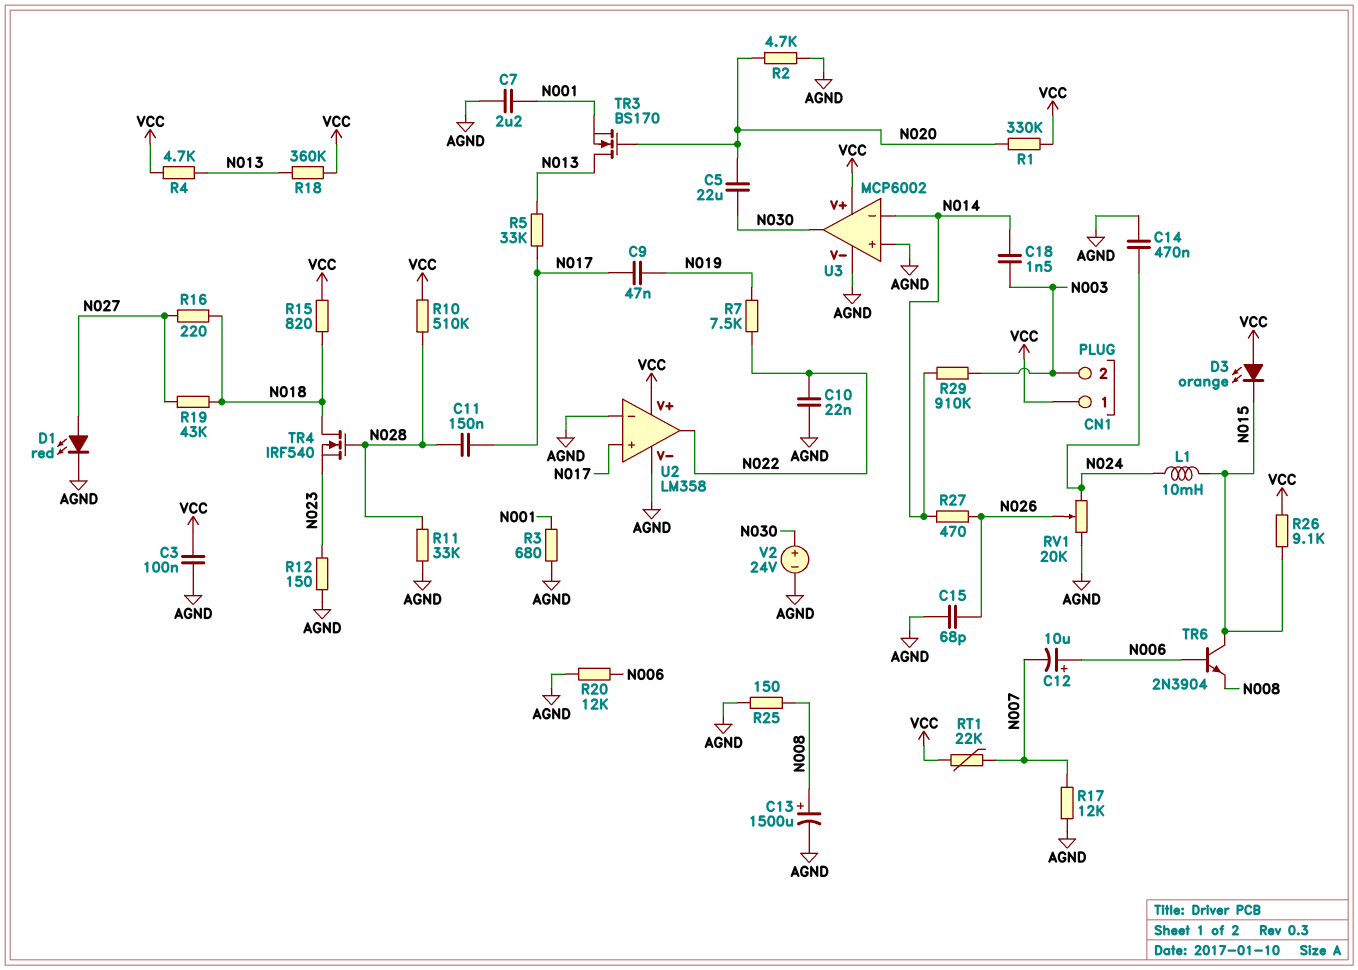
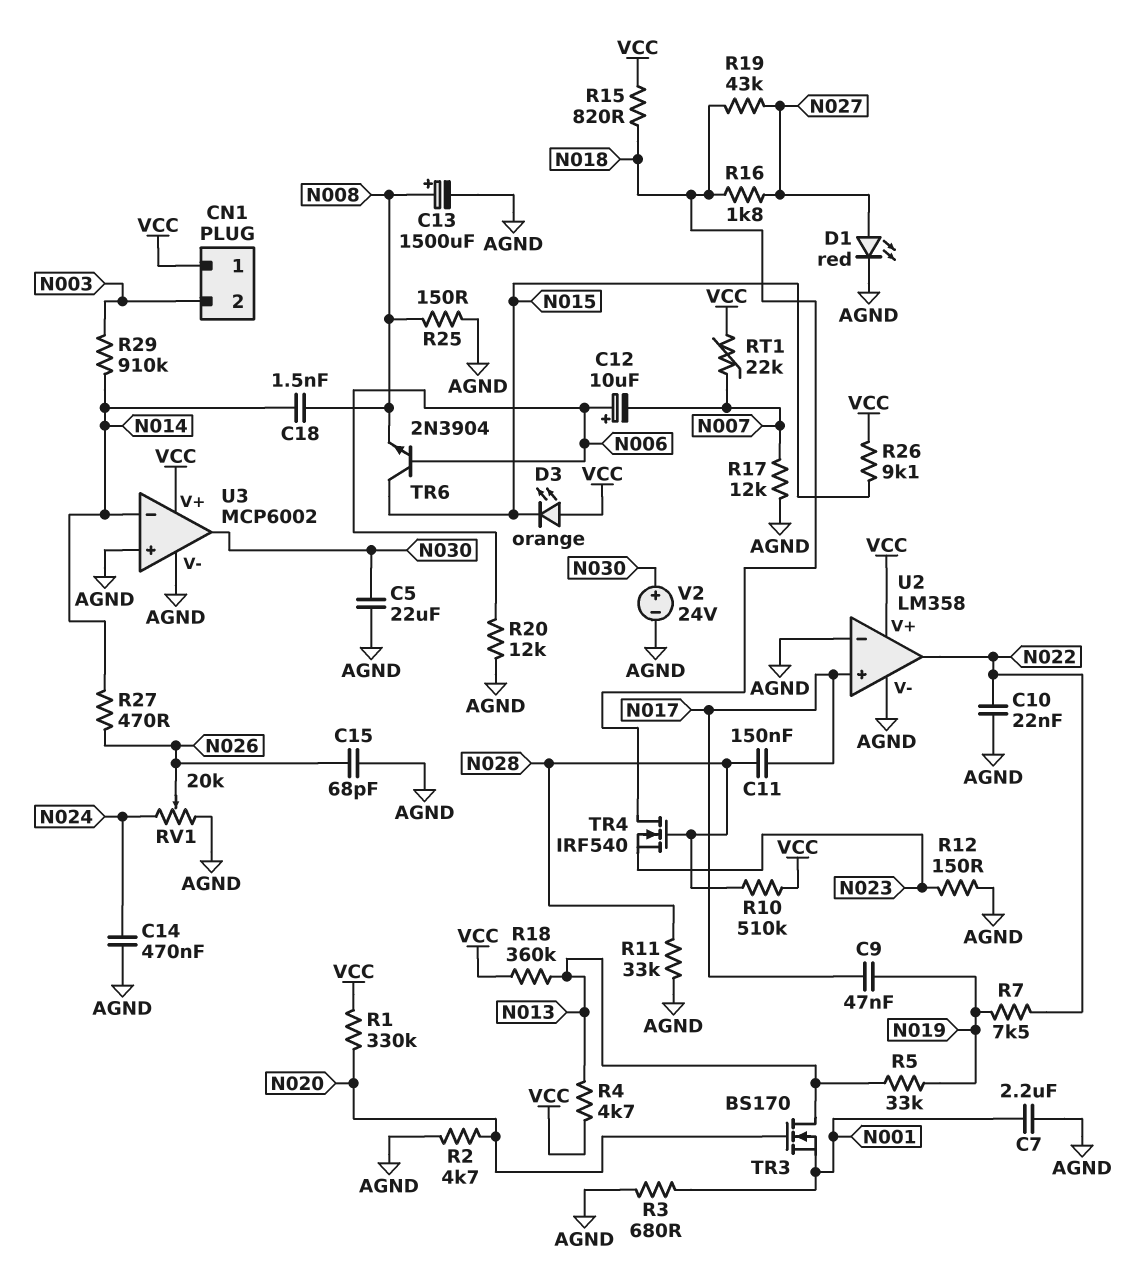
C3: 100nF (AGND, VCC) -> none
C5: 22uF (N020, N030) -> 22uF (AGND, N030)
C18: 1.5nF (N003, N014) -> 1.5nF (N008, N014)
L1: 10mH (N015, N024) -> none
R5: 33k (N013, N017) -> 33k (N013, N019)
R16: 220 (N018, N027) -> 1.8k (N018, N027)

